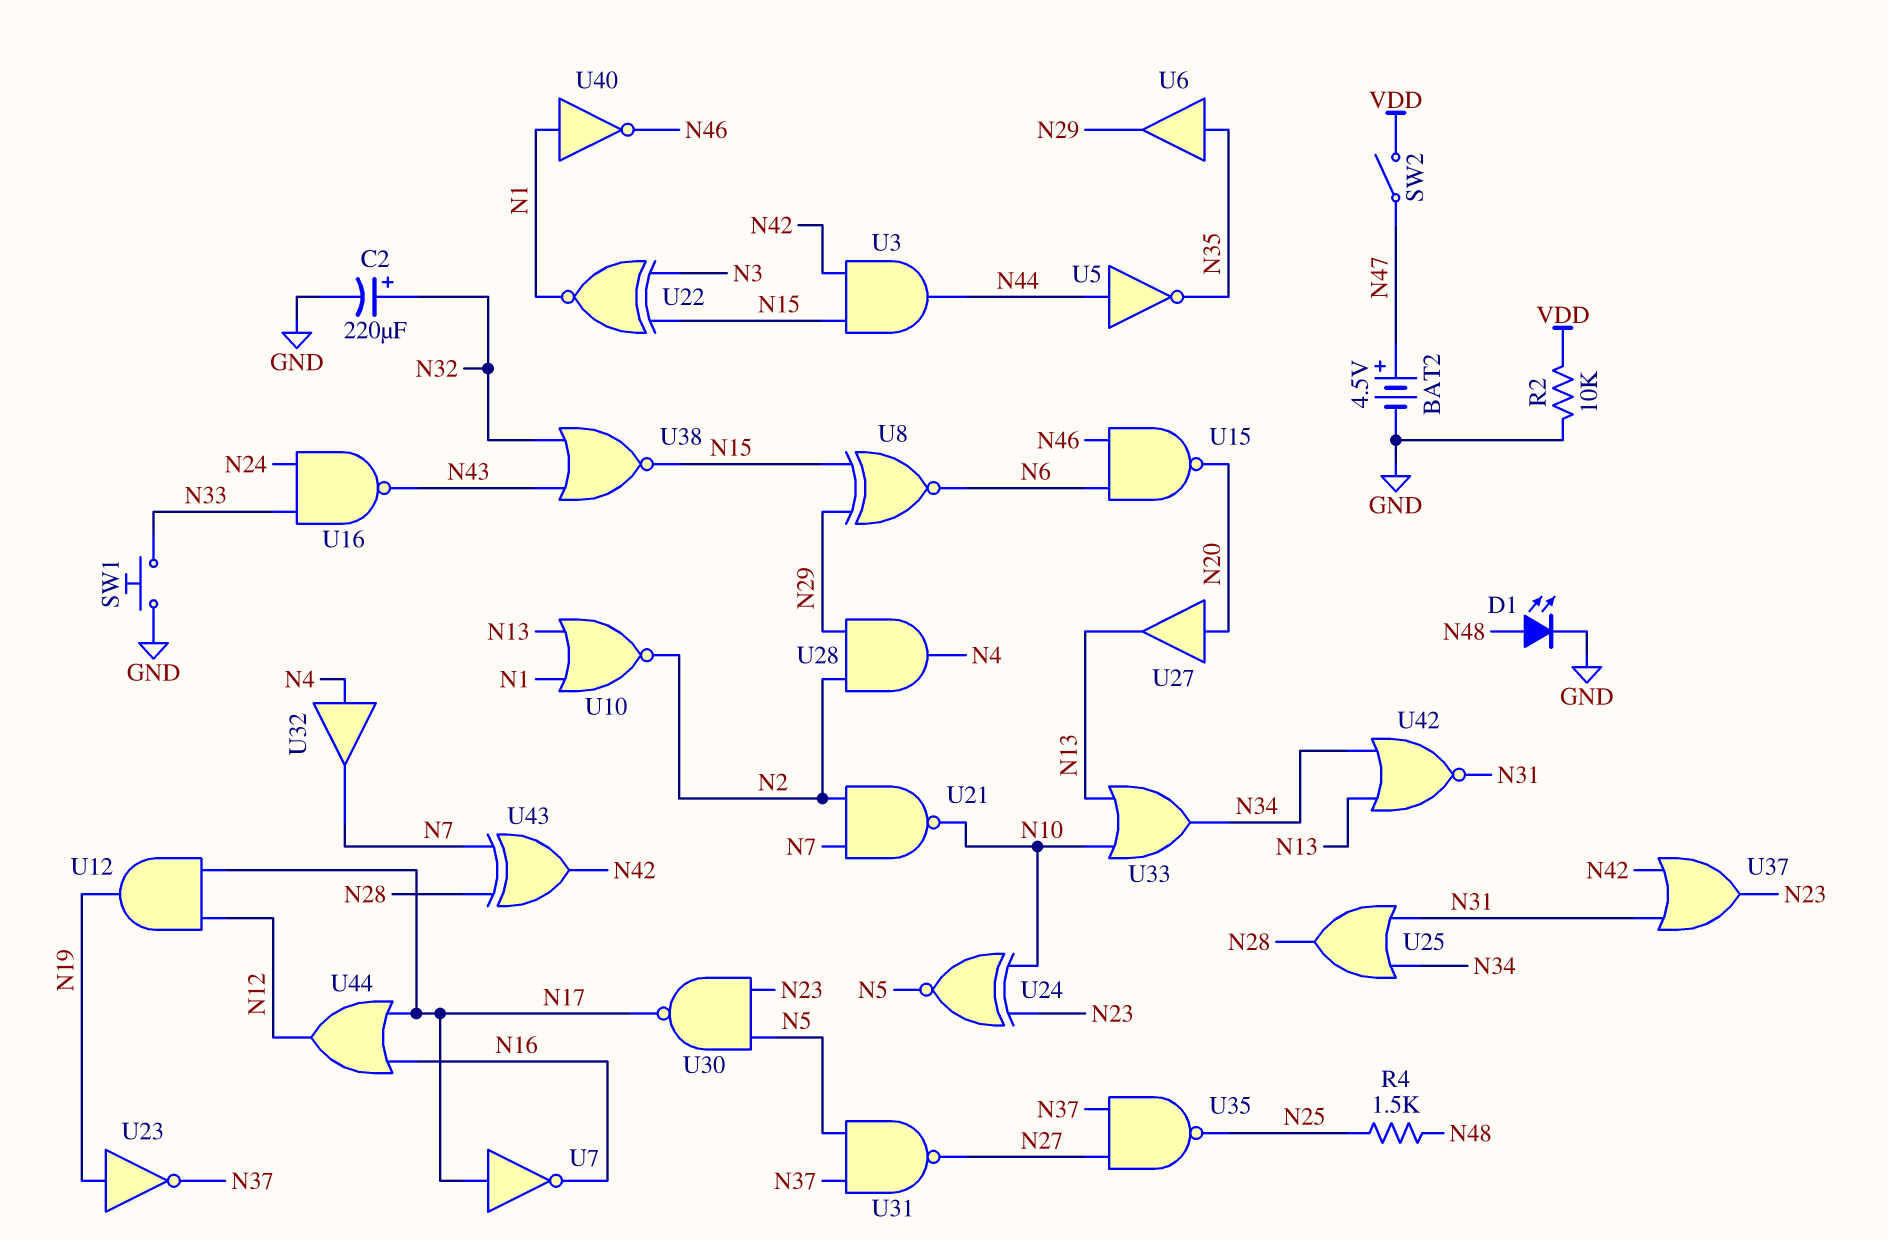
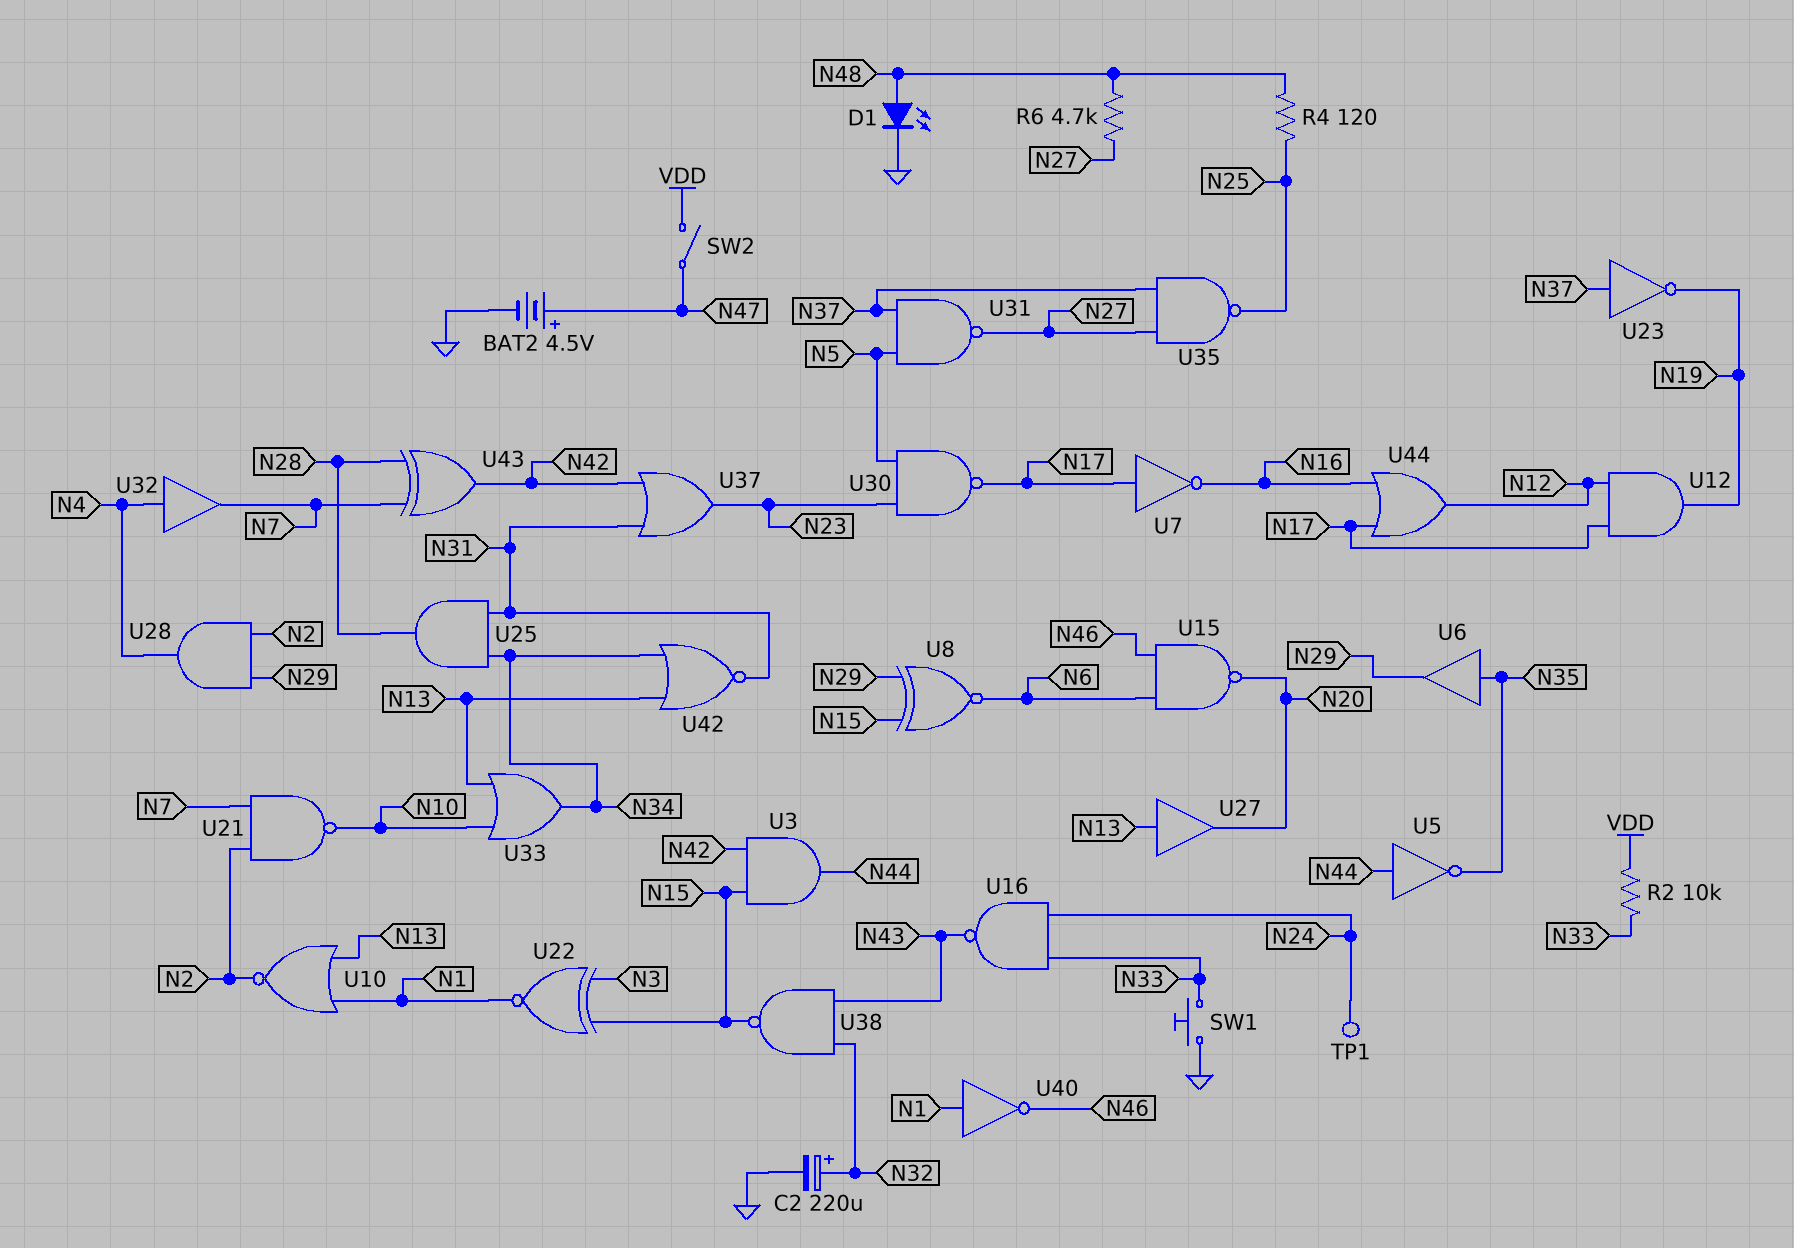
R2: 10k (GND, VDD) -> 10k (N33, VDD)
R4: 1.5k (N25, N48) -> 120 (N25, N48)
R6: none -> 4.7k (N27, N48)
TP1: none -> test point (N24)
U23: NOT (in N19, out N37) -> NOT (in N37, out N19)
U24: XNOR (in N10, in N23, out N5) -> none
U25: OR (in N31, in N34, out N28) -> AND (in N31, in N34, out N28)
U27: buffer (in N20, out N13) -> buffer (in N13, out N20)
U38: NOR (in N32, in N43, out N15) -> NAND (in N32, in N43, out N15)

